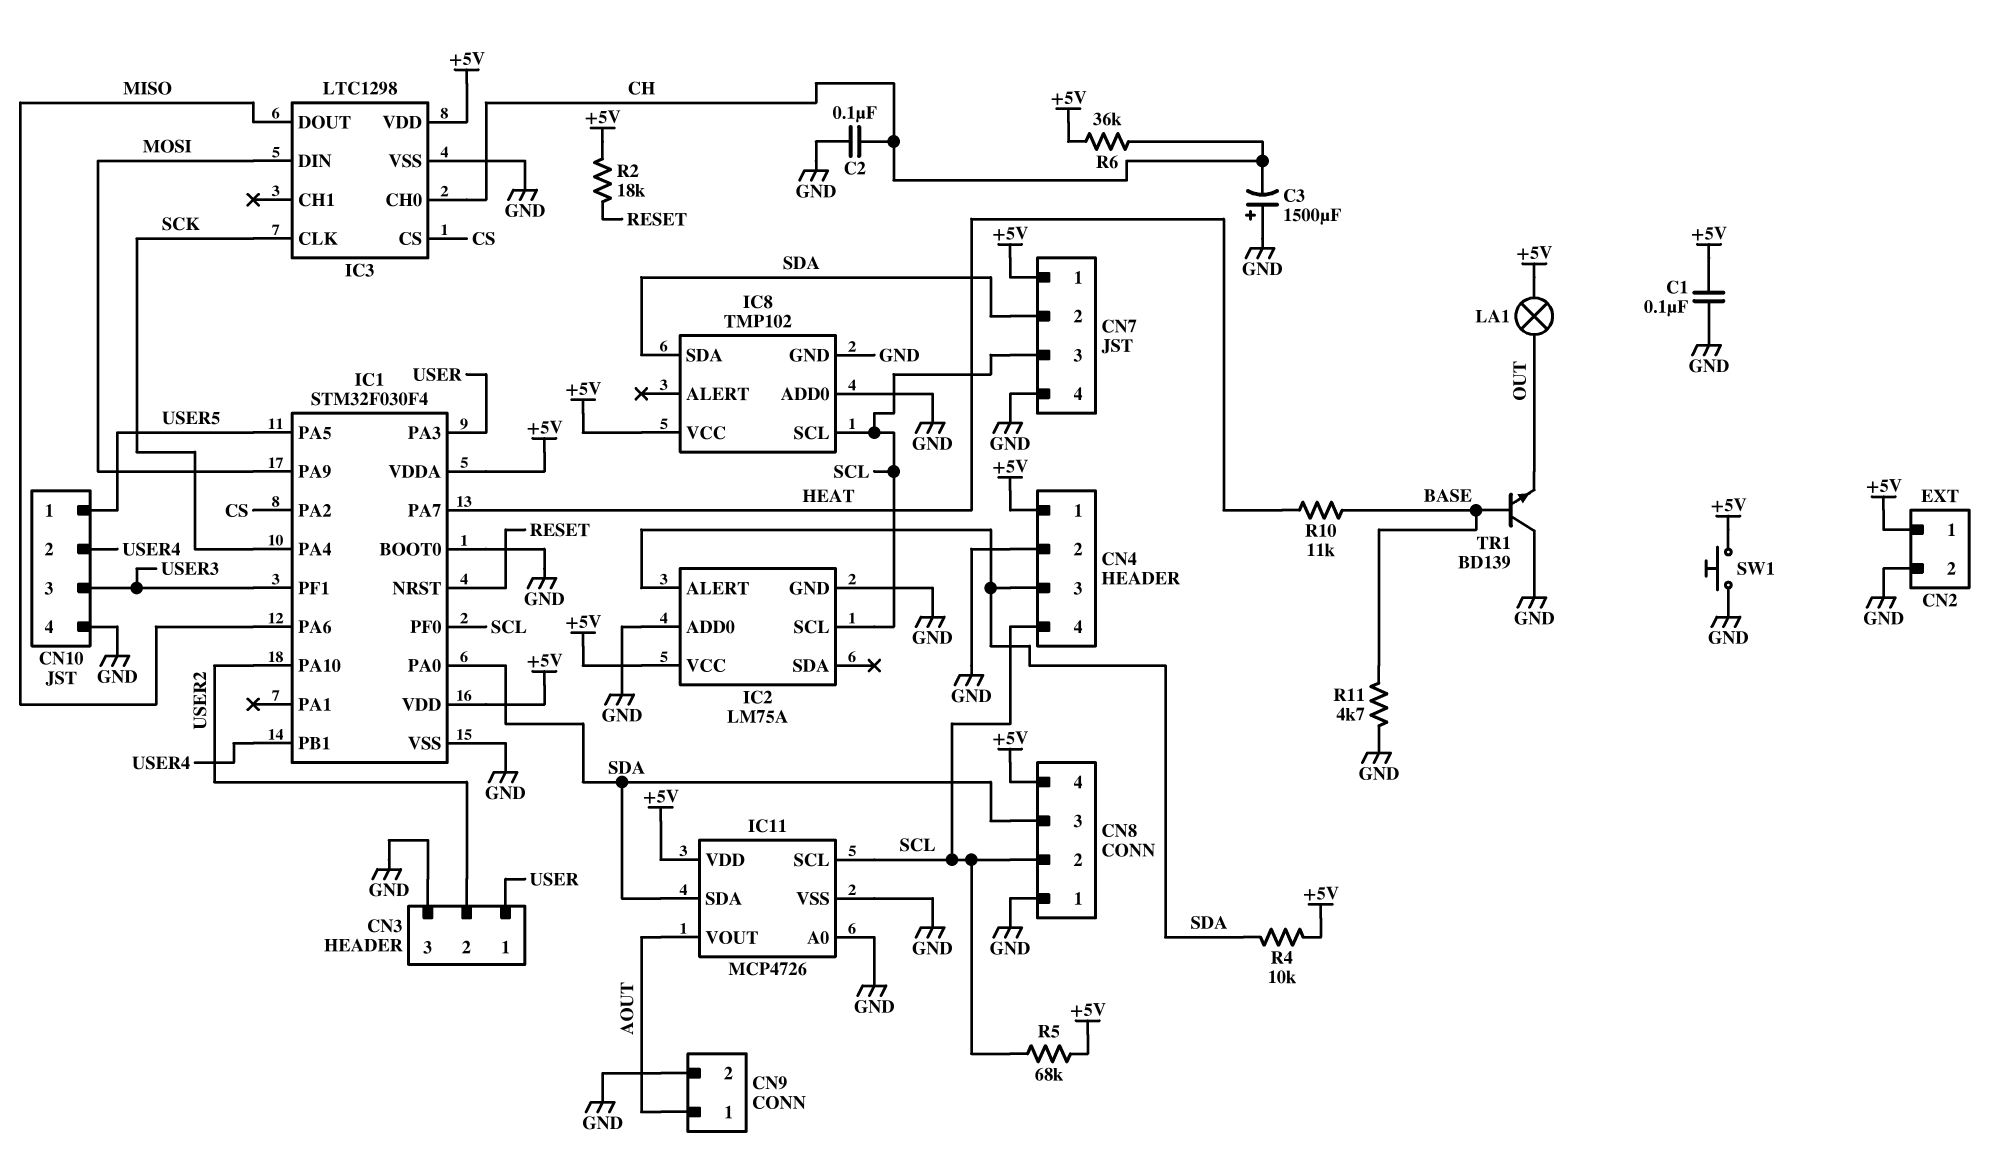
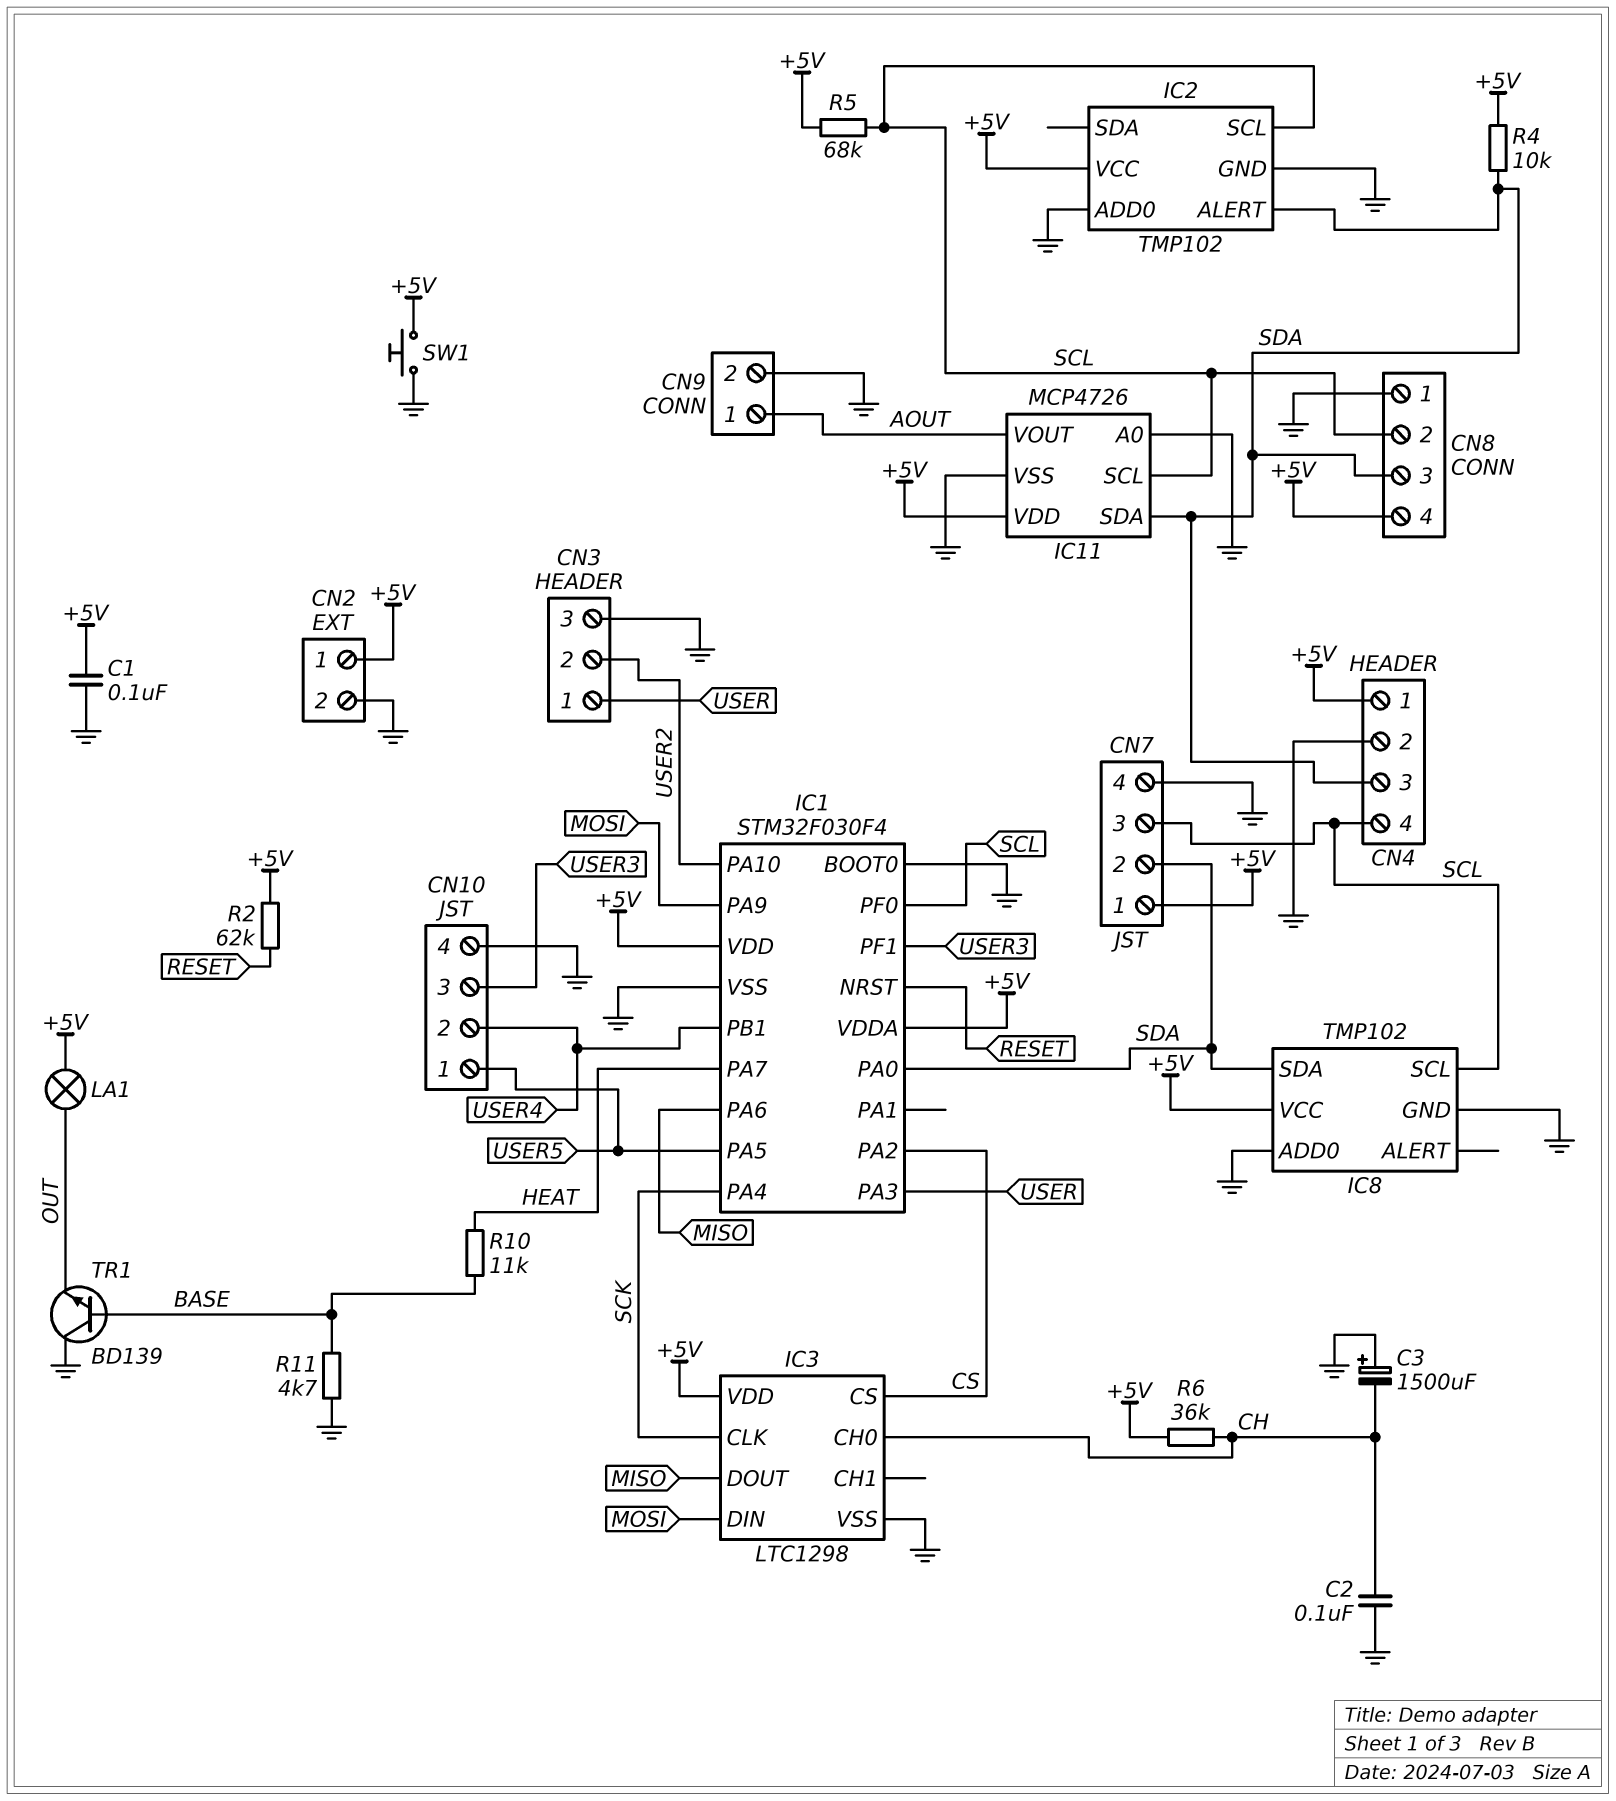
IC2: LM75A -> TMP102
R2: 18k (+5V, RESET) -> 62k (+5V, RESET)

